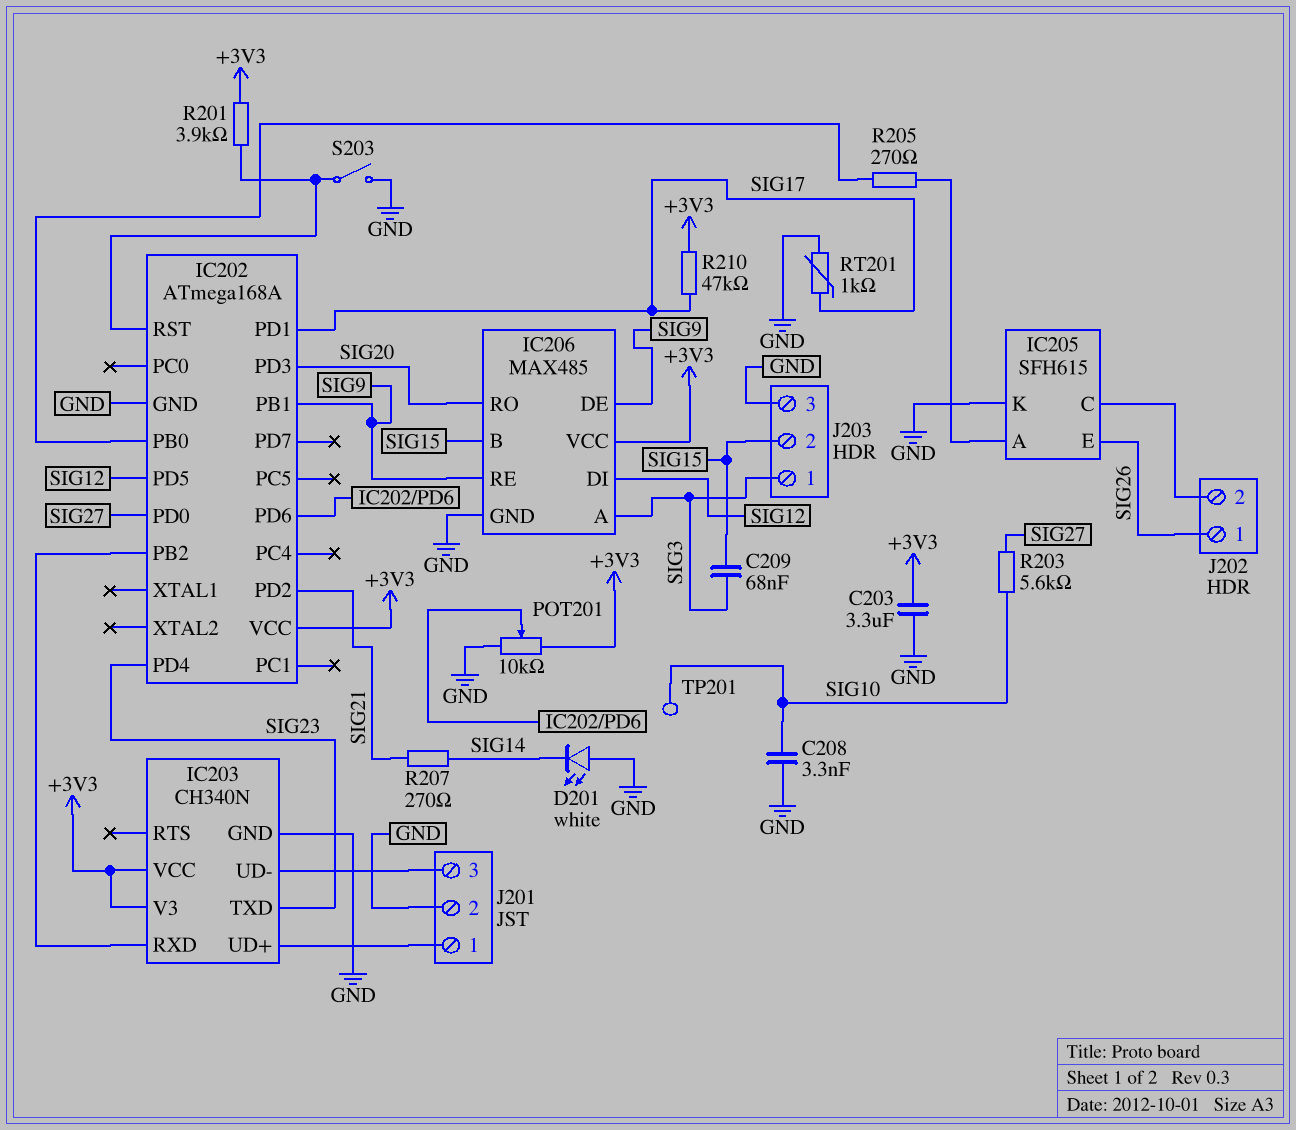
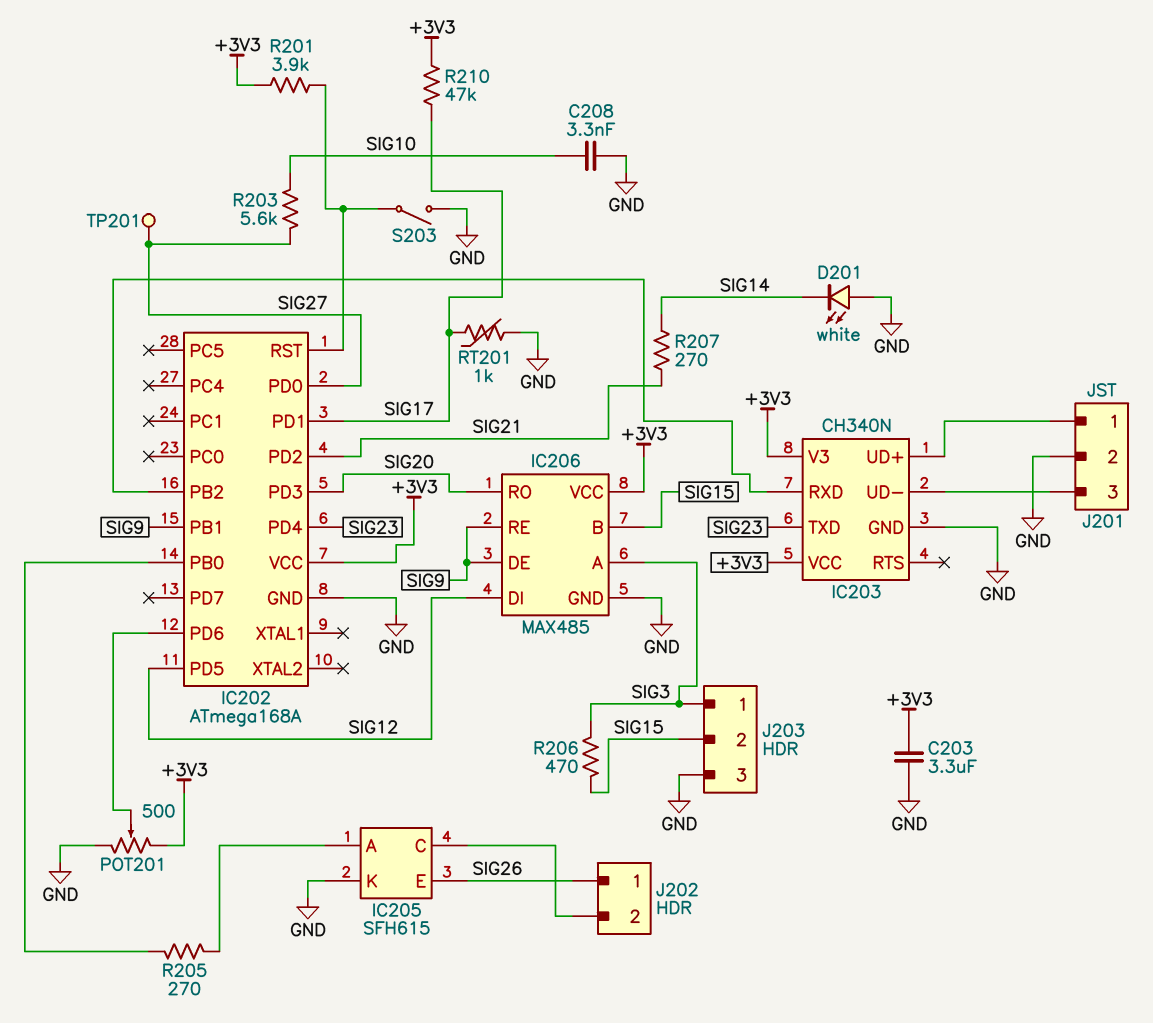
C209: 68nF (SIG3, SIG15) -> none
POT201: 10k (+3V3, GND, wiper IC202/PD6) -> 500 (+3V3, GND, wiper IC202/PD6)
R206: none -> 470 (SIG3, SIG15)
TP201: test point (SIG10) -> test point (SIG27)

